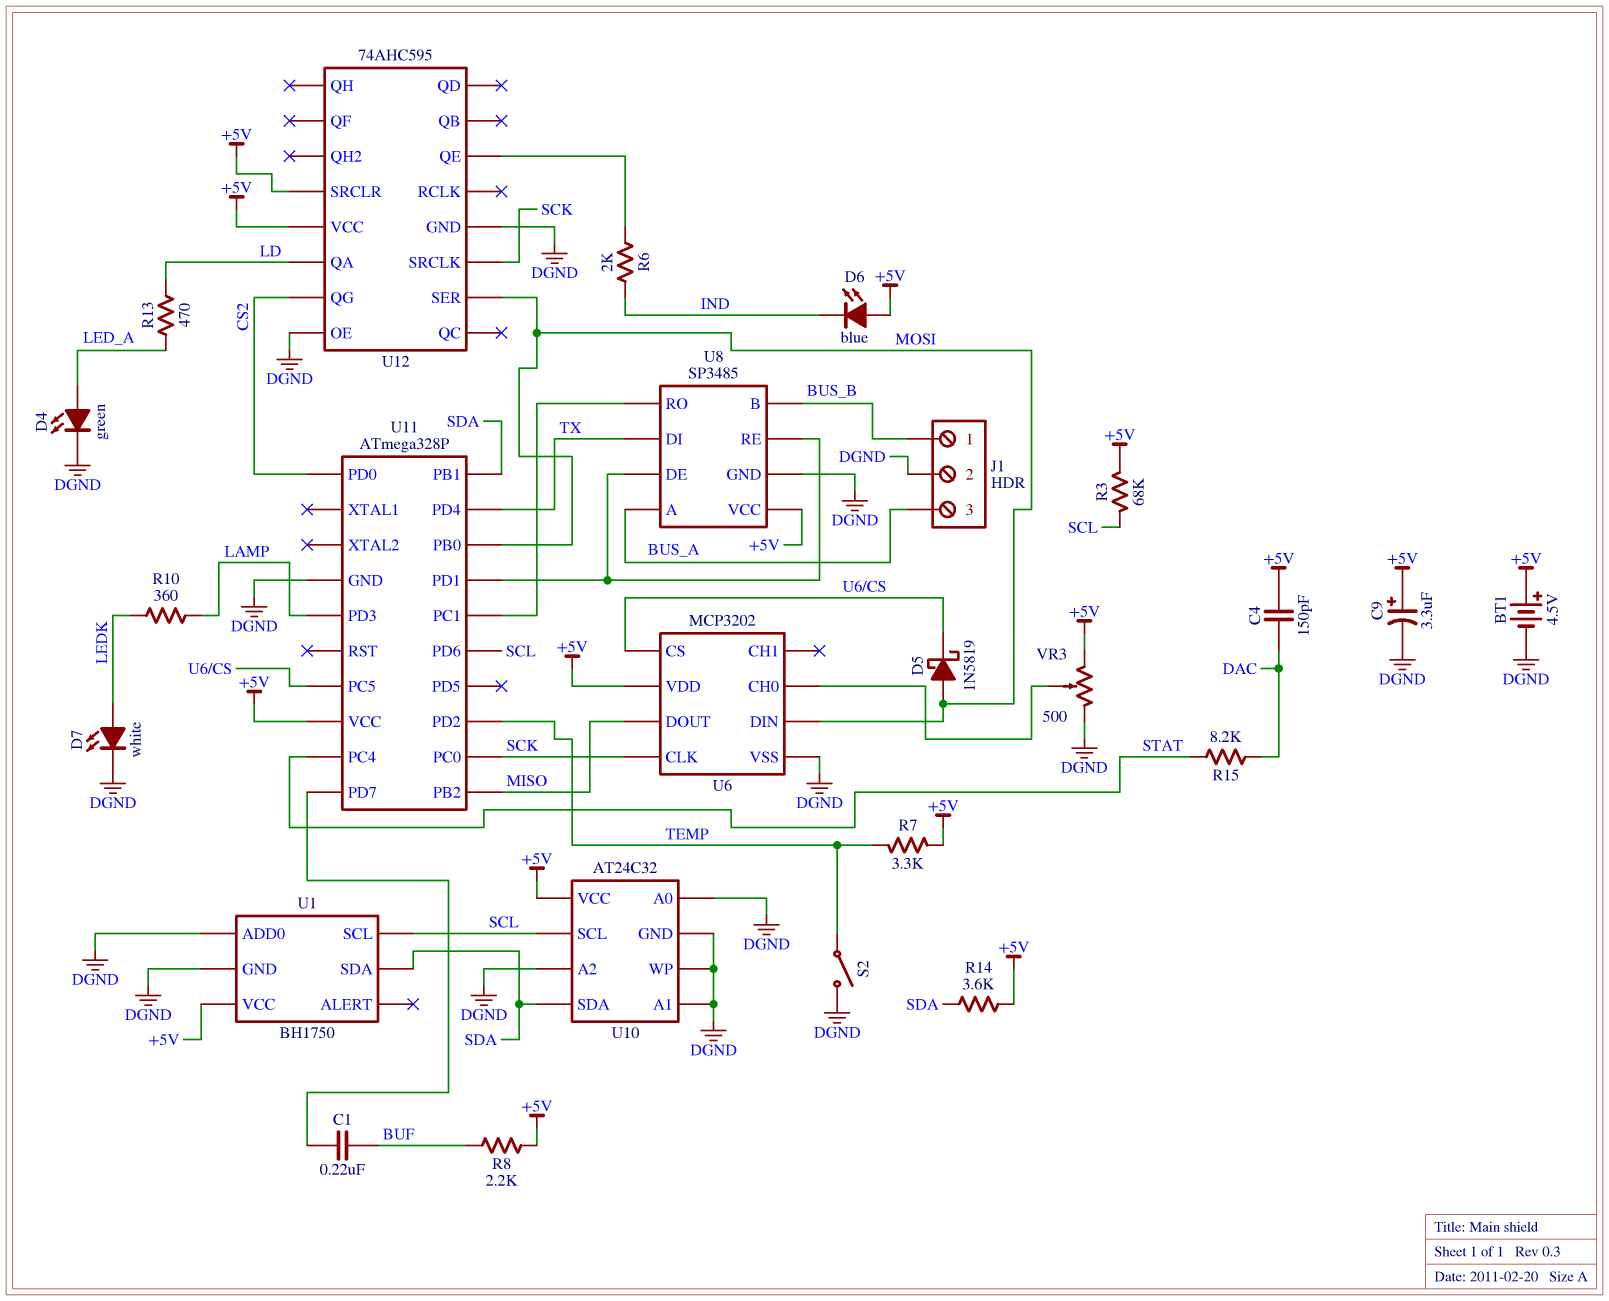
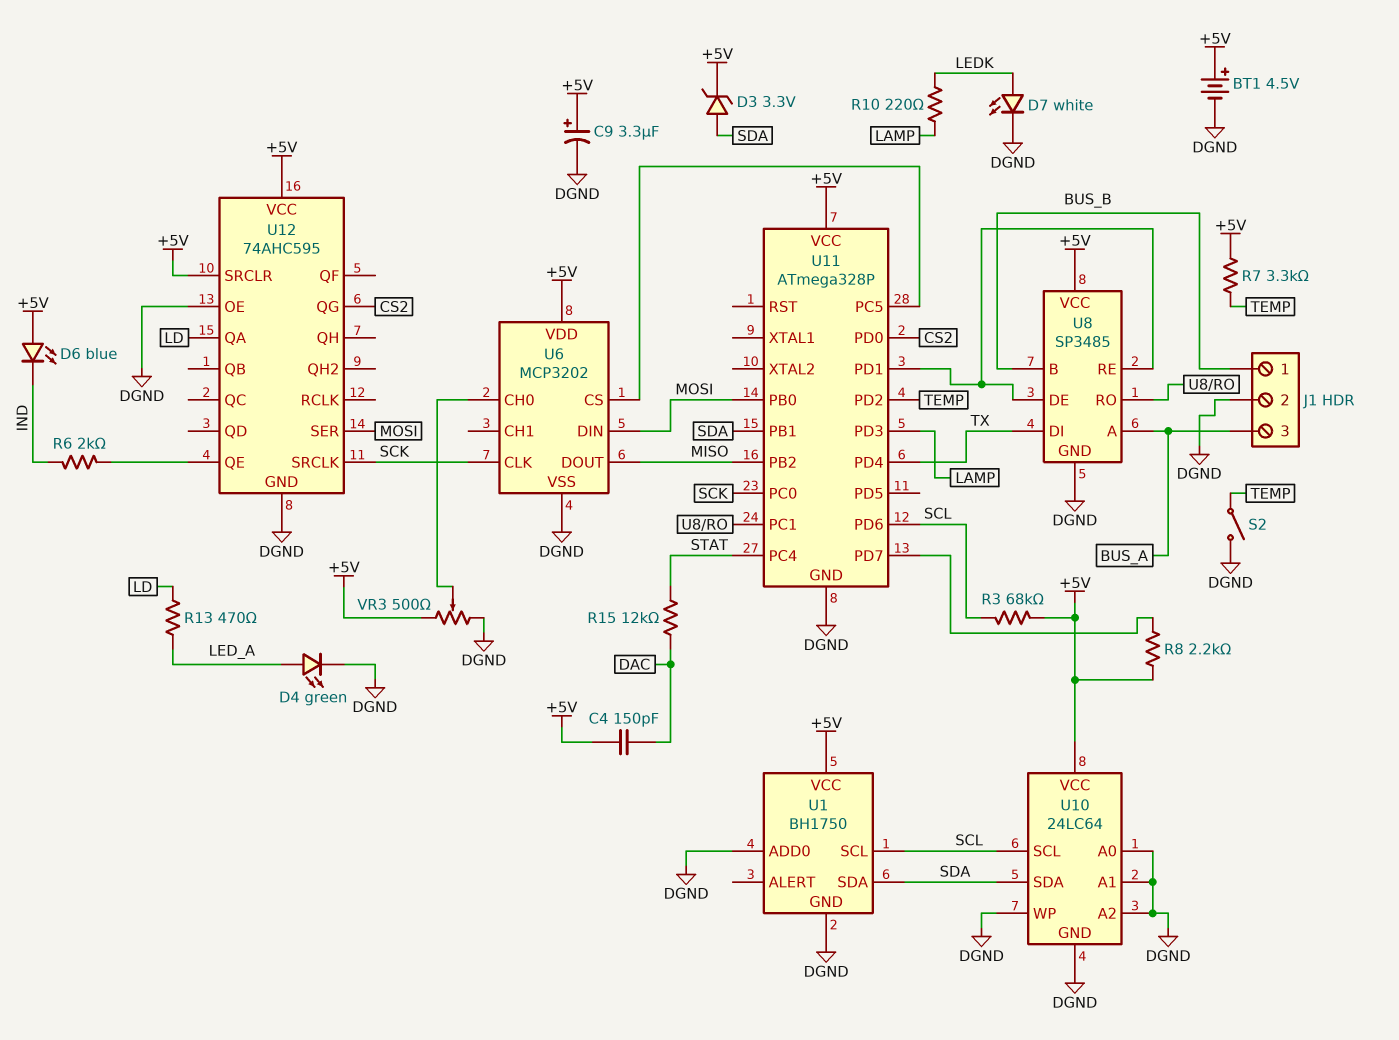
C1: 220nF (BUF, U11/PD7) -> none
D3: none -> zener 3.3V (A SDA, K +5V)
D5: schottky 1N5819 (A MOSI, K U6/CS) -> none
R8: 2.2k (+5V, BUF) -> 2.2k (+5V, U11/PD7)
R10: 360 (LAMP, LEDK) -> 220 (LAMP, LEDK)
R14: 3.6k (+5V, SDA) -> none
R15: 8.2k (DAC, STAT) -> 12k (DAC, STAT)
U10: AT24C32 -> 24LC64

